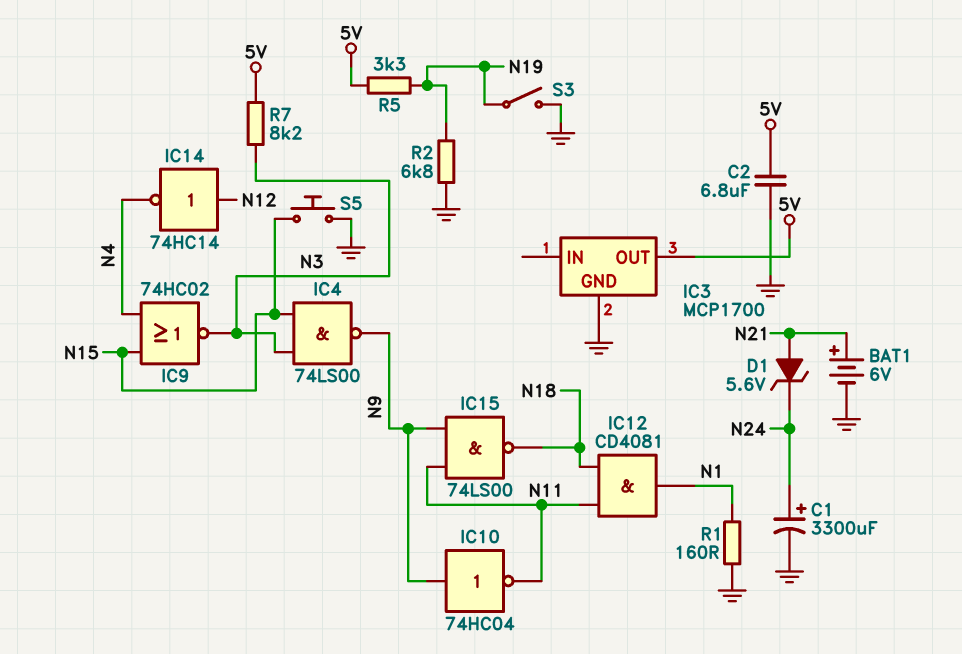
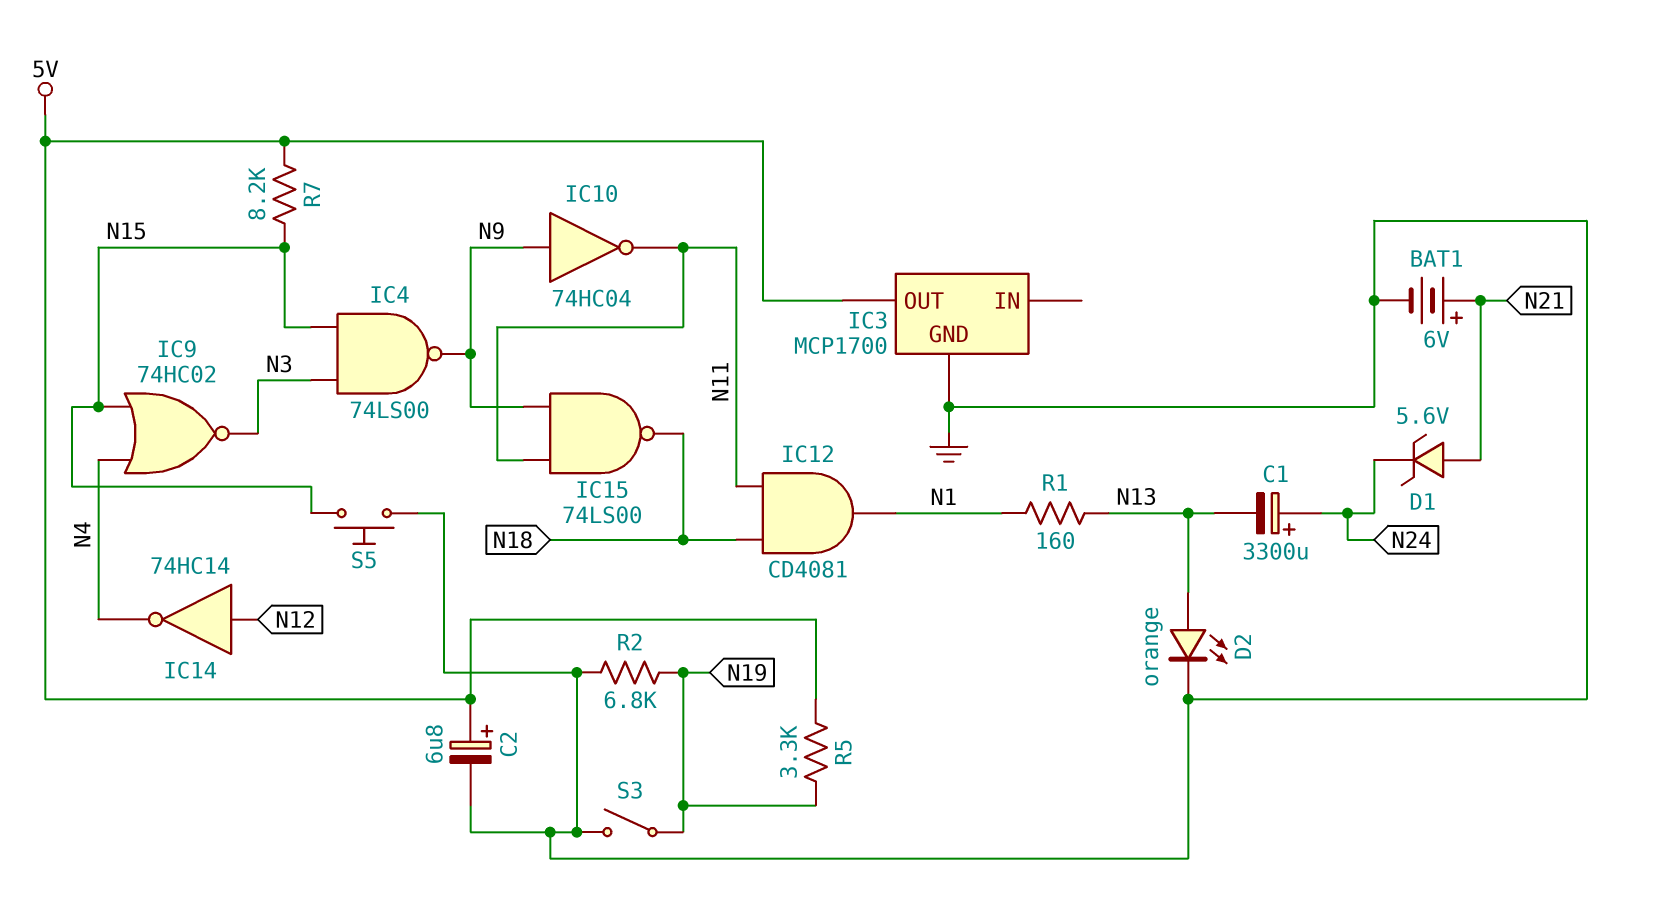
C1: 3300uF (plus N24, minus GND) -> 3300uF (plus N24, minus N13)
C2: 6.8uF (5V, GND) -> 6.8uF (plus 5V, minus GND)
D2: none -> LED orange (A N13, K GND)
R1: 160 (GND, N1) -> 160 (N1, N13)
R7: 8.2k (5V, N3) -> 8.2k (5V, N15)

